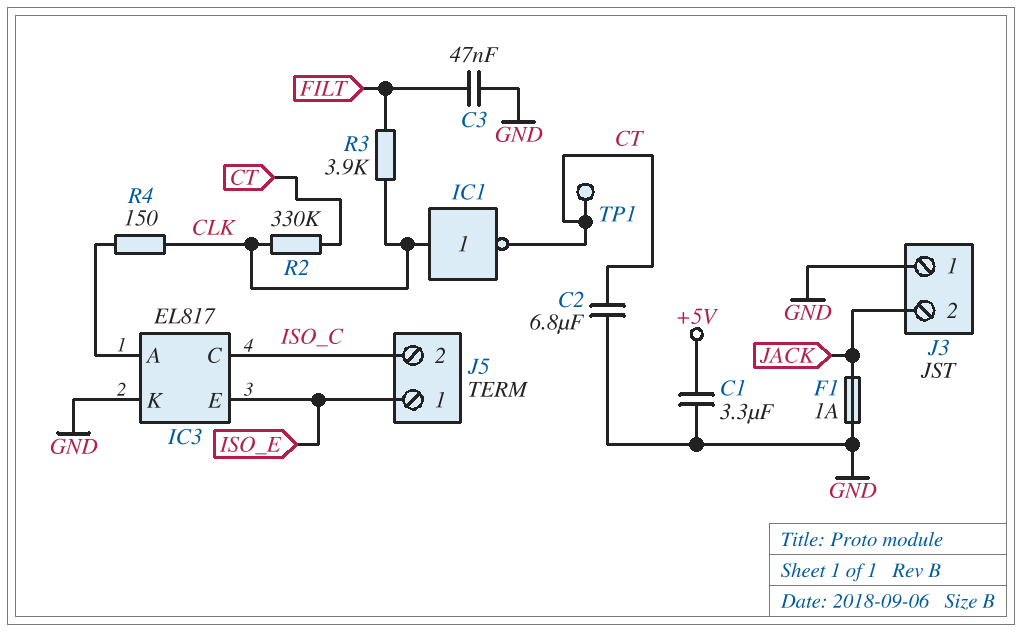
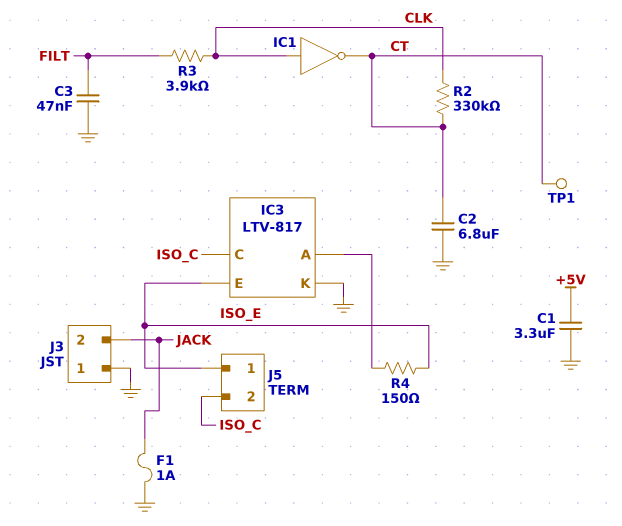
IC3: EL817 -> LTV-817
R4: 150 (CLK, IC3/A) -> 150 (IC3/A, ISO_E)

